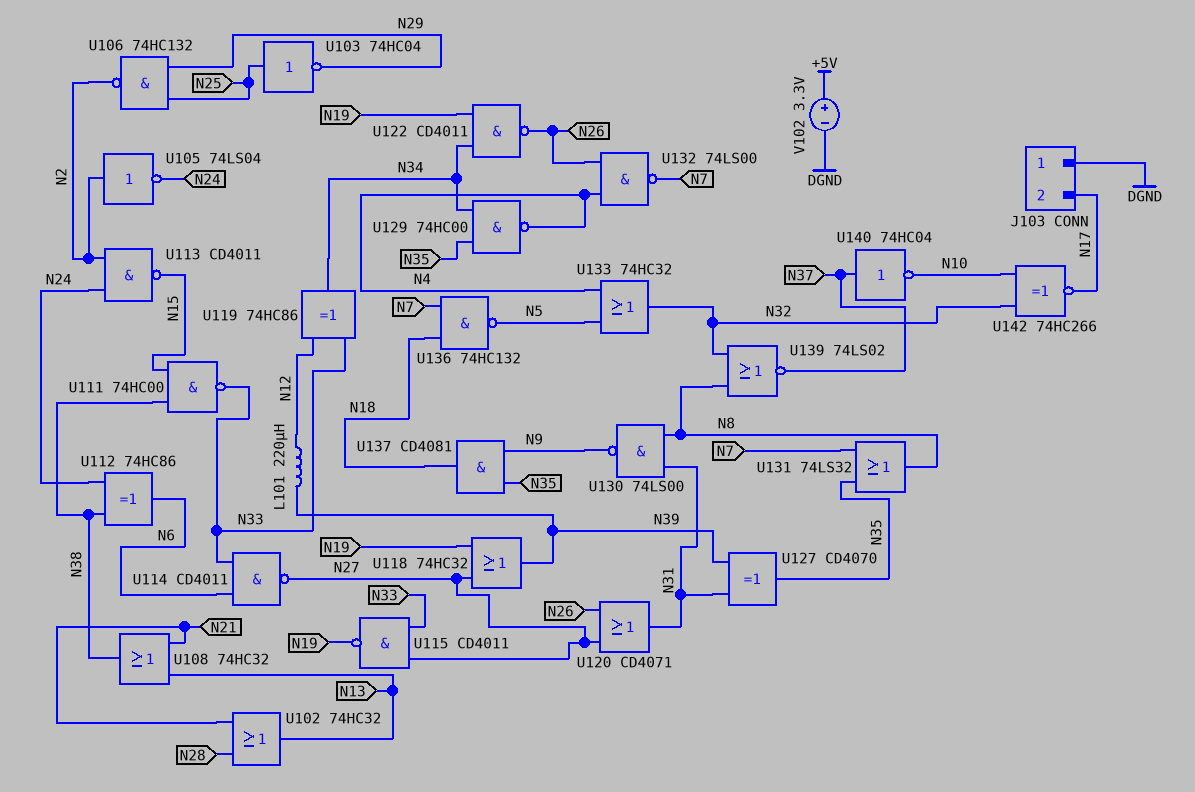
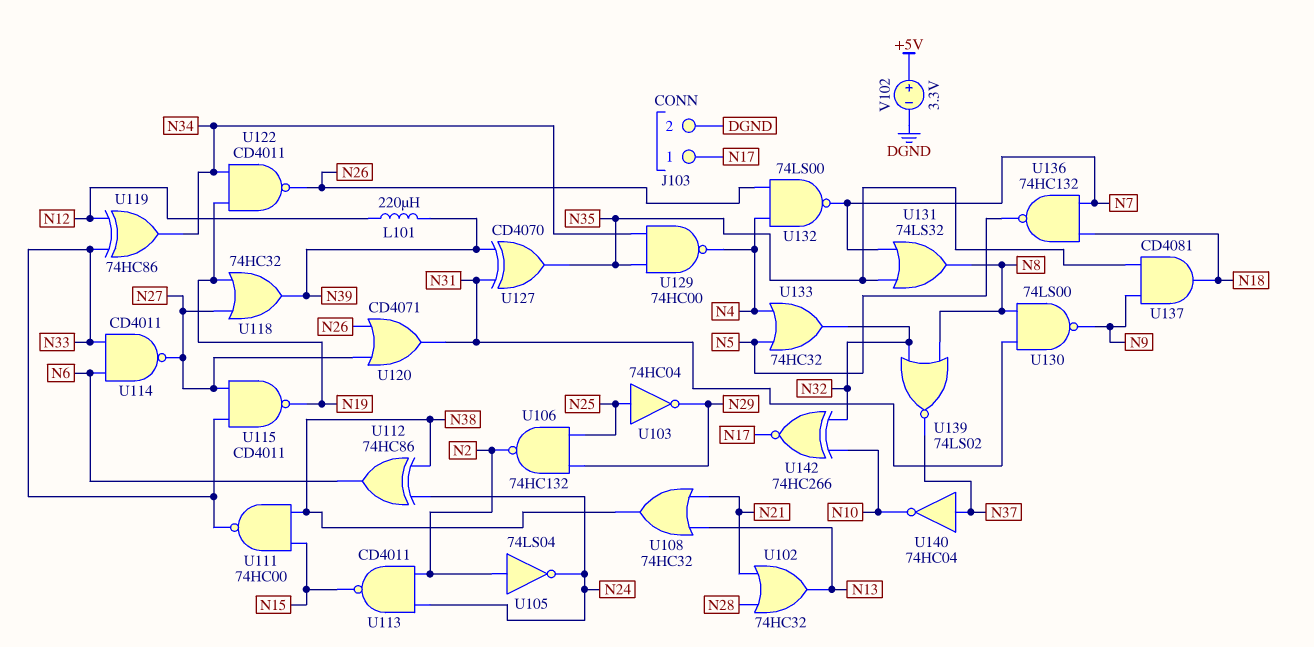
J103 pin 1: DGND -> N17
J103 pin 2: N17 -> DGND

